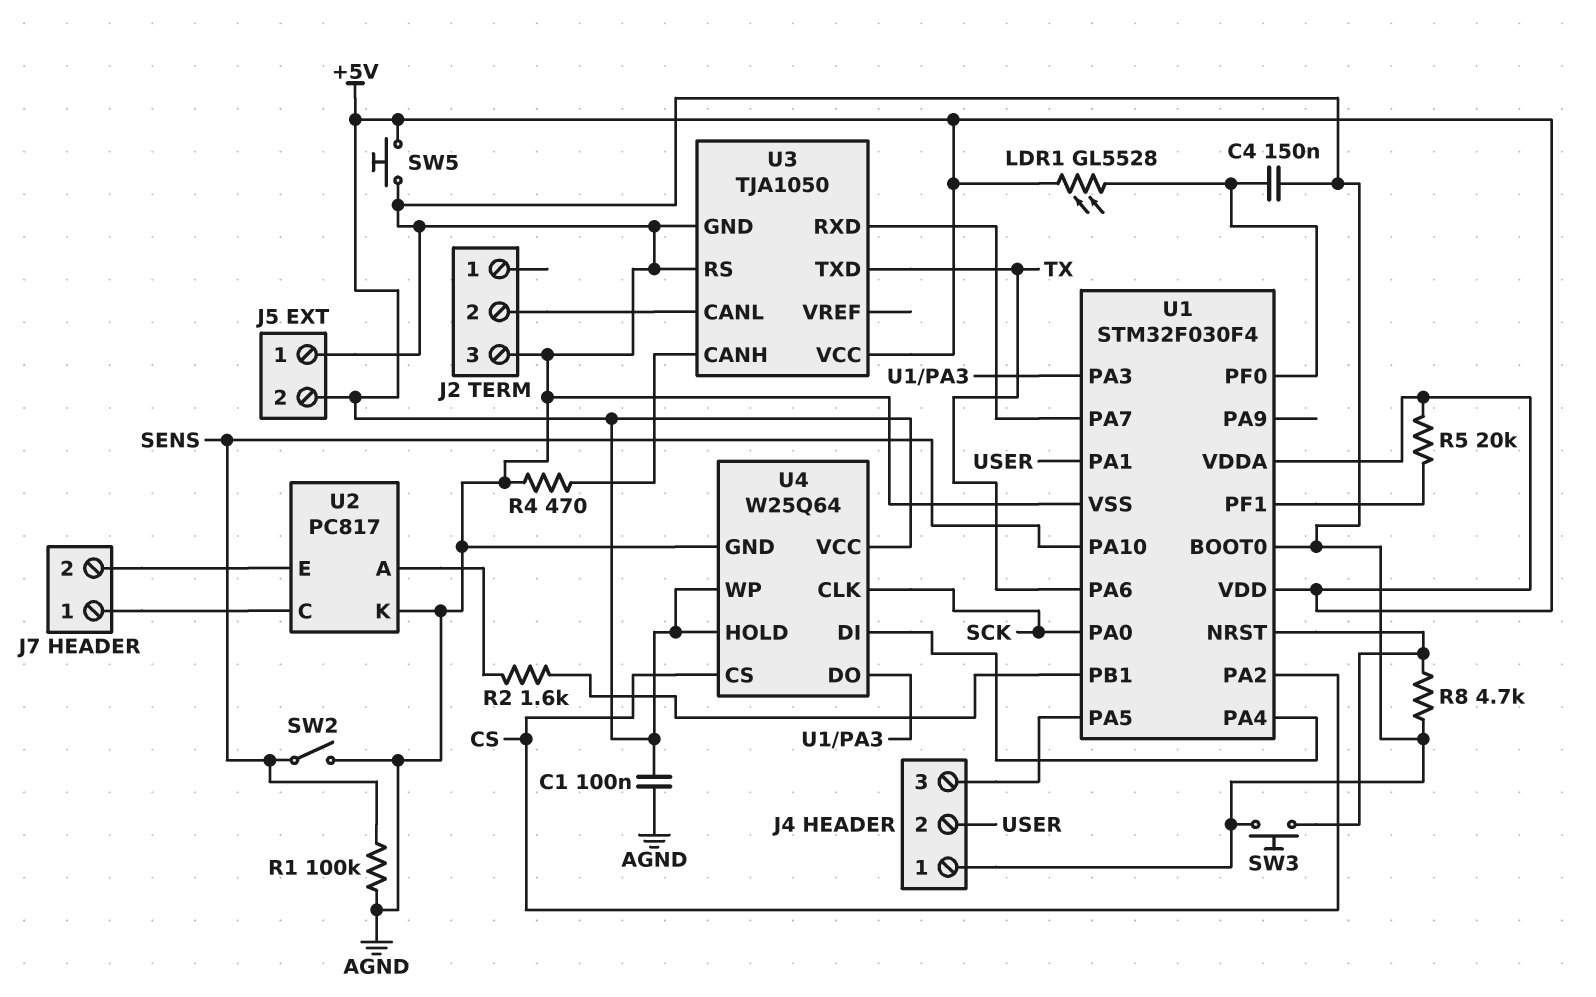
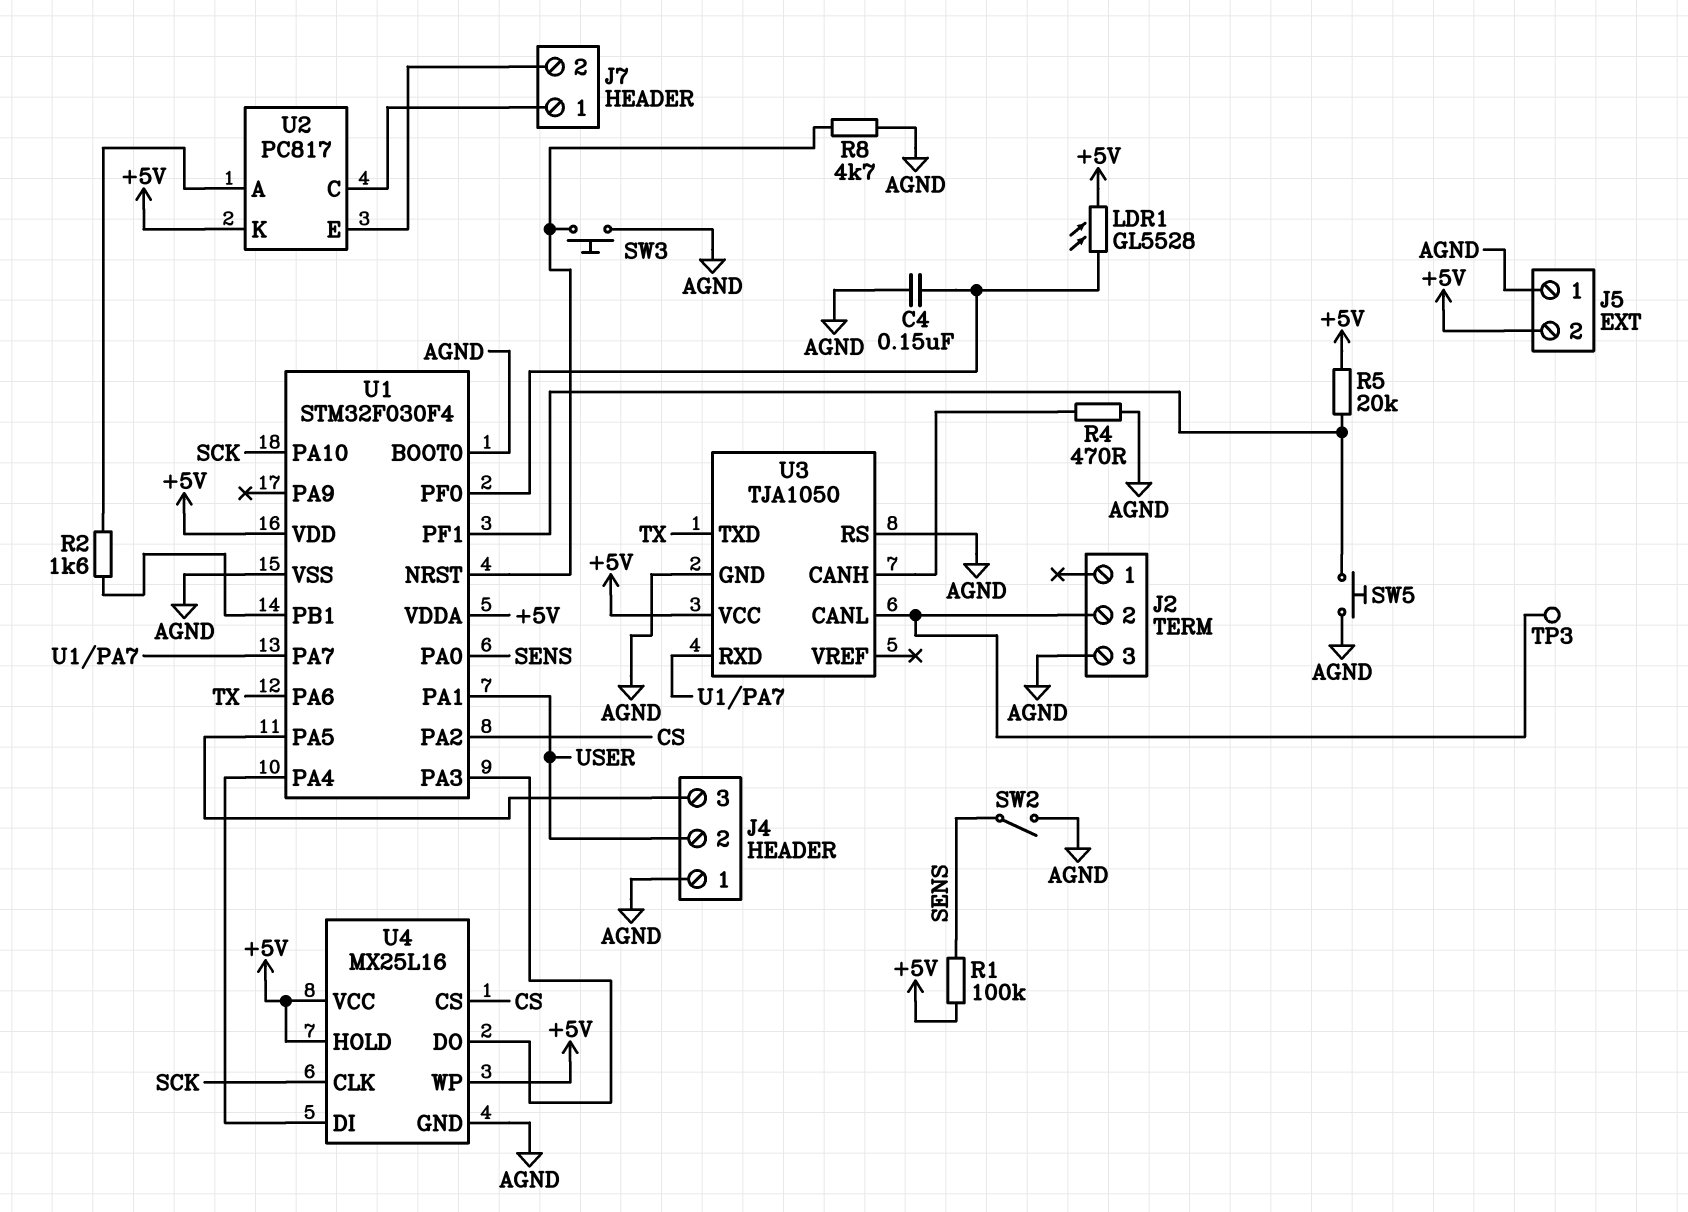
C1: 100nF (+5V, AGND) -> none
R1: 100k (AGND, SENS) -> 100k (+5V, SENS)
SW5: button (+5V, AGND) -> button (AGND, U1/PF1)
TP3: none -> test point (J2/2)
U1 pin PA0: SCK -> SENS
U1 pin PA10: SENS -> SCK
U2 pin K: AGND -> +5V
U4: W25Q64 -> MX25L16

